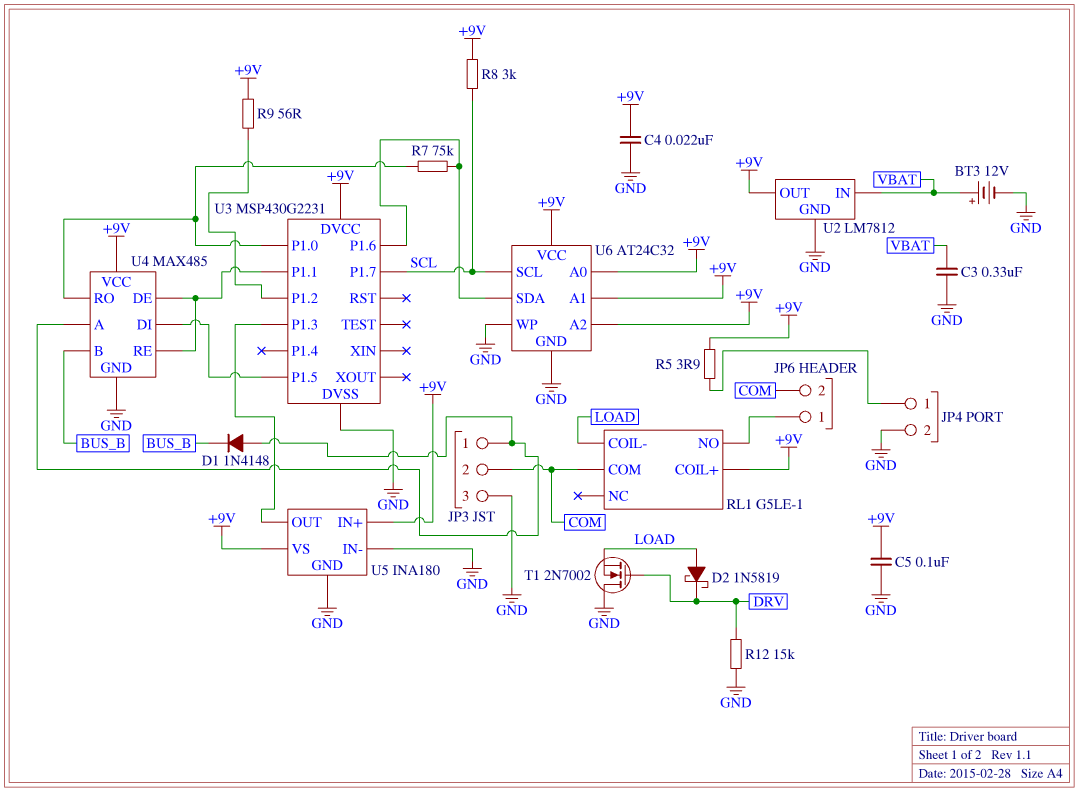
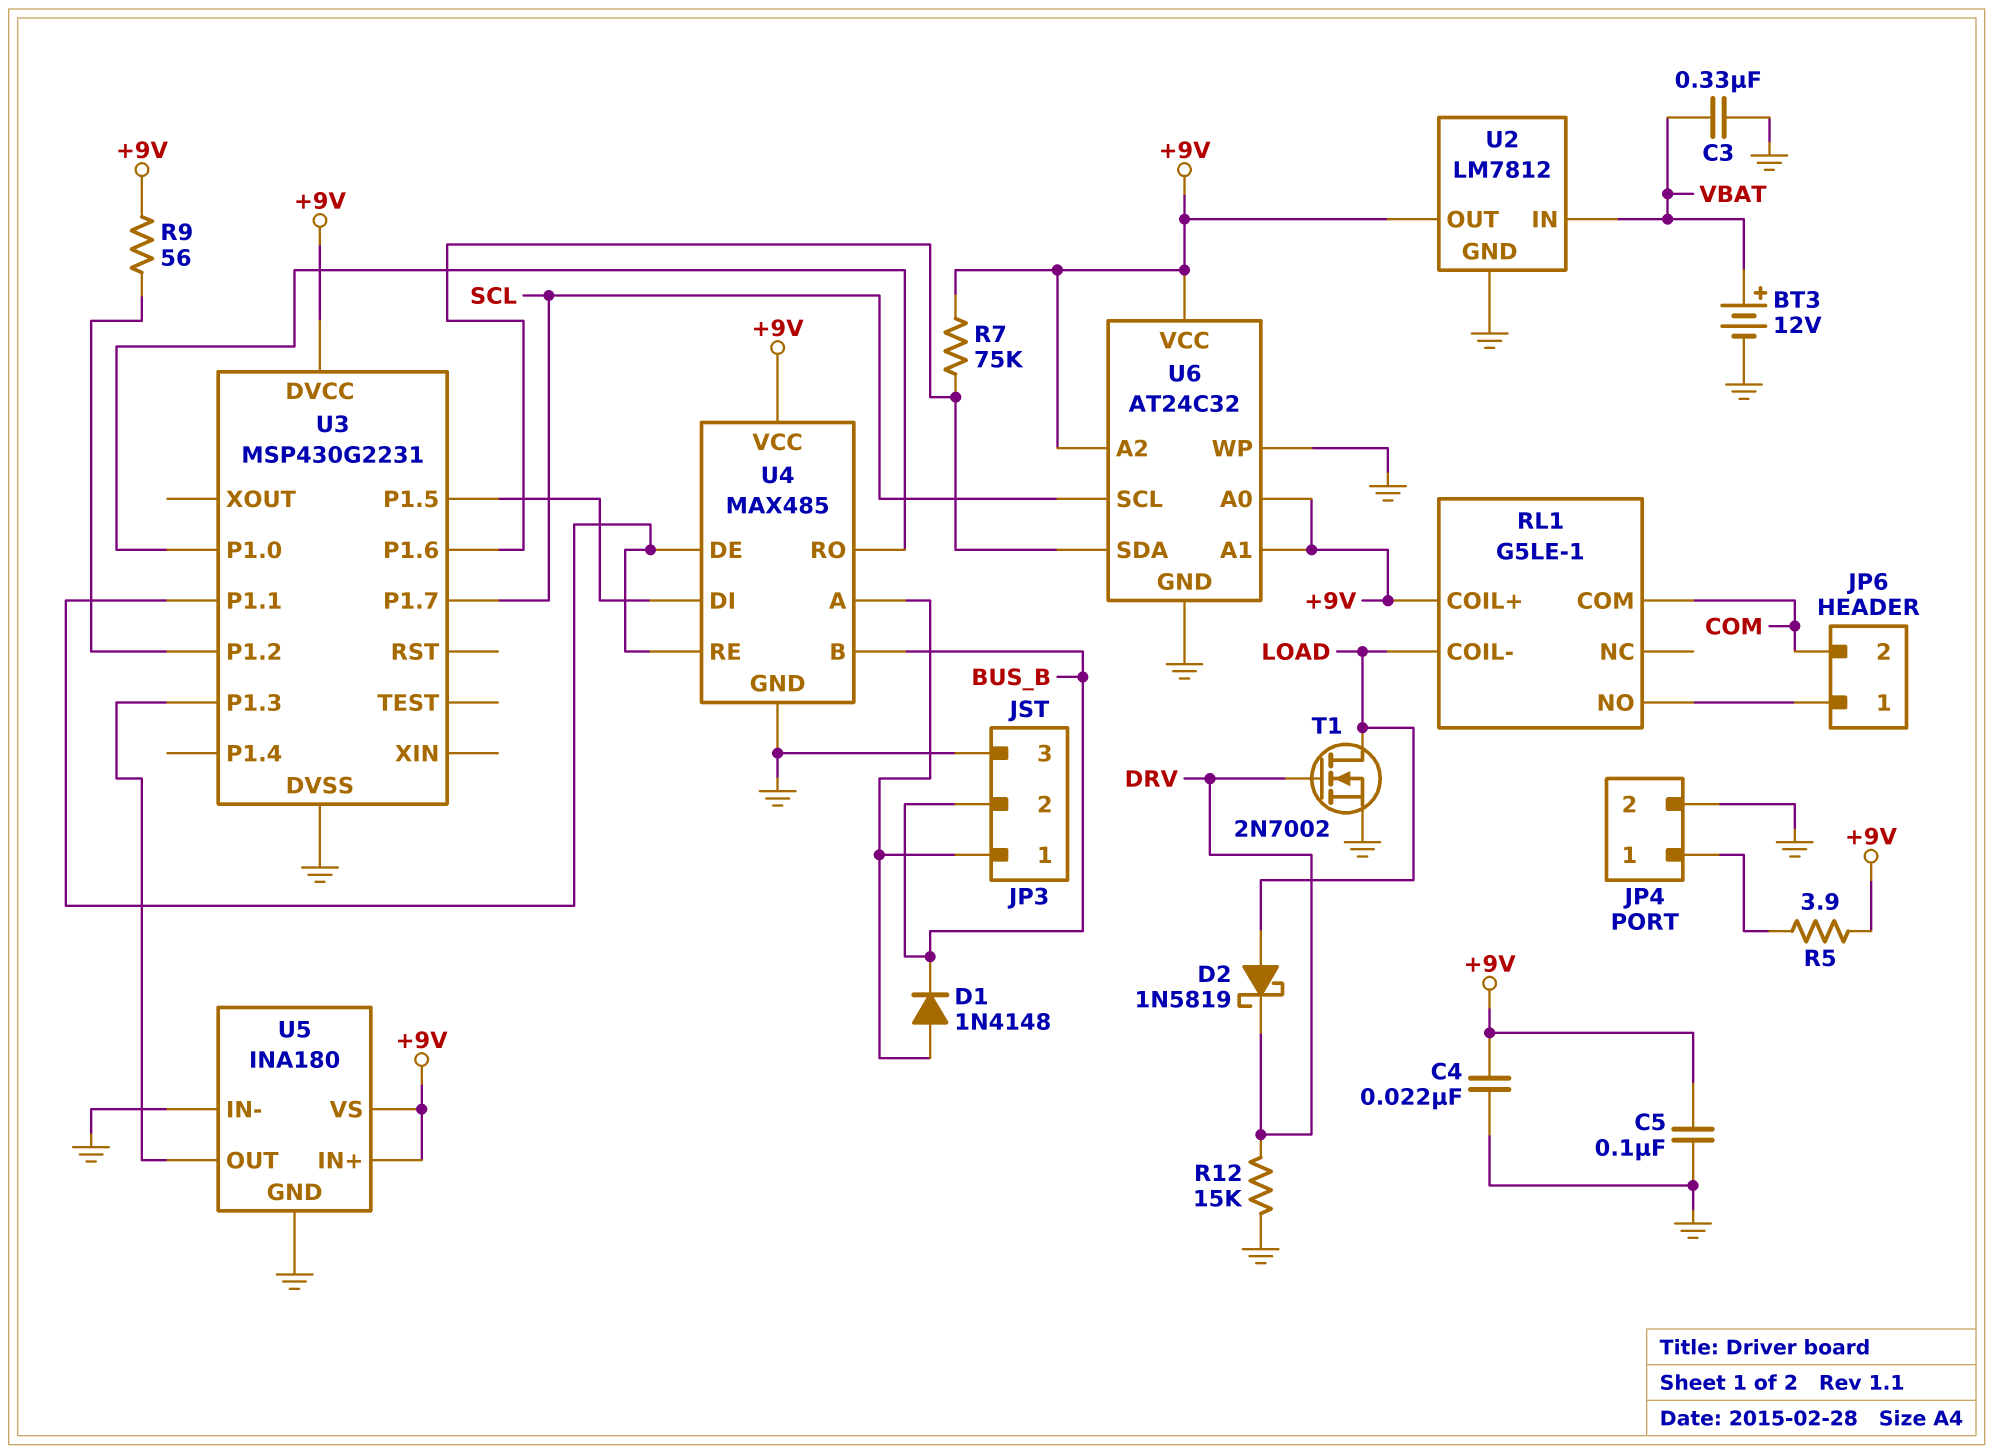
JP3 pin 2: COM -> BUS_B
R7: 75k (U3/P1.0, U3/P1.6) -> 75k (+9V, U3/P1.6)
R8: 3k (+9V, SCL) -> none
T1: NMOS 2N7002 (G DRV, D GND, S LOAD) -> NMOS 2N7002 (G DRV, D LOAD, S GND)

